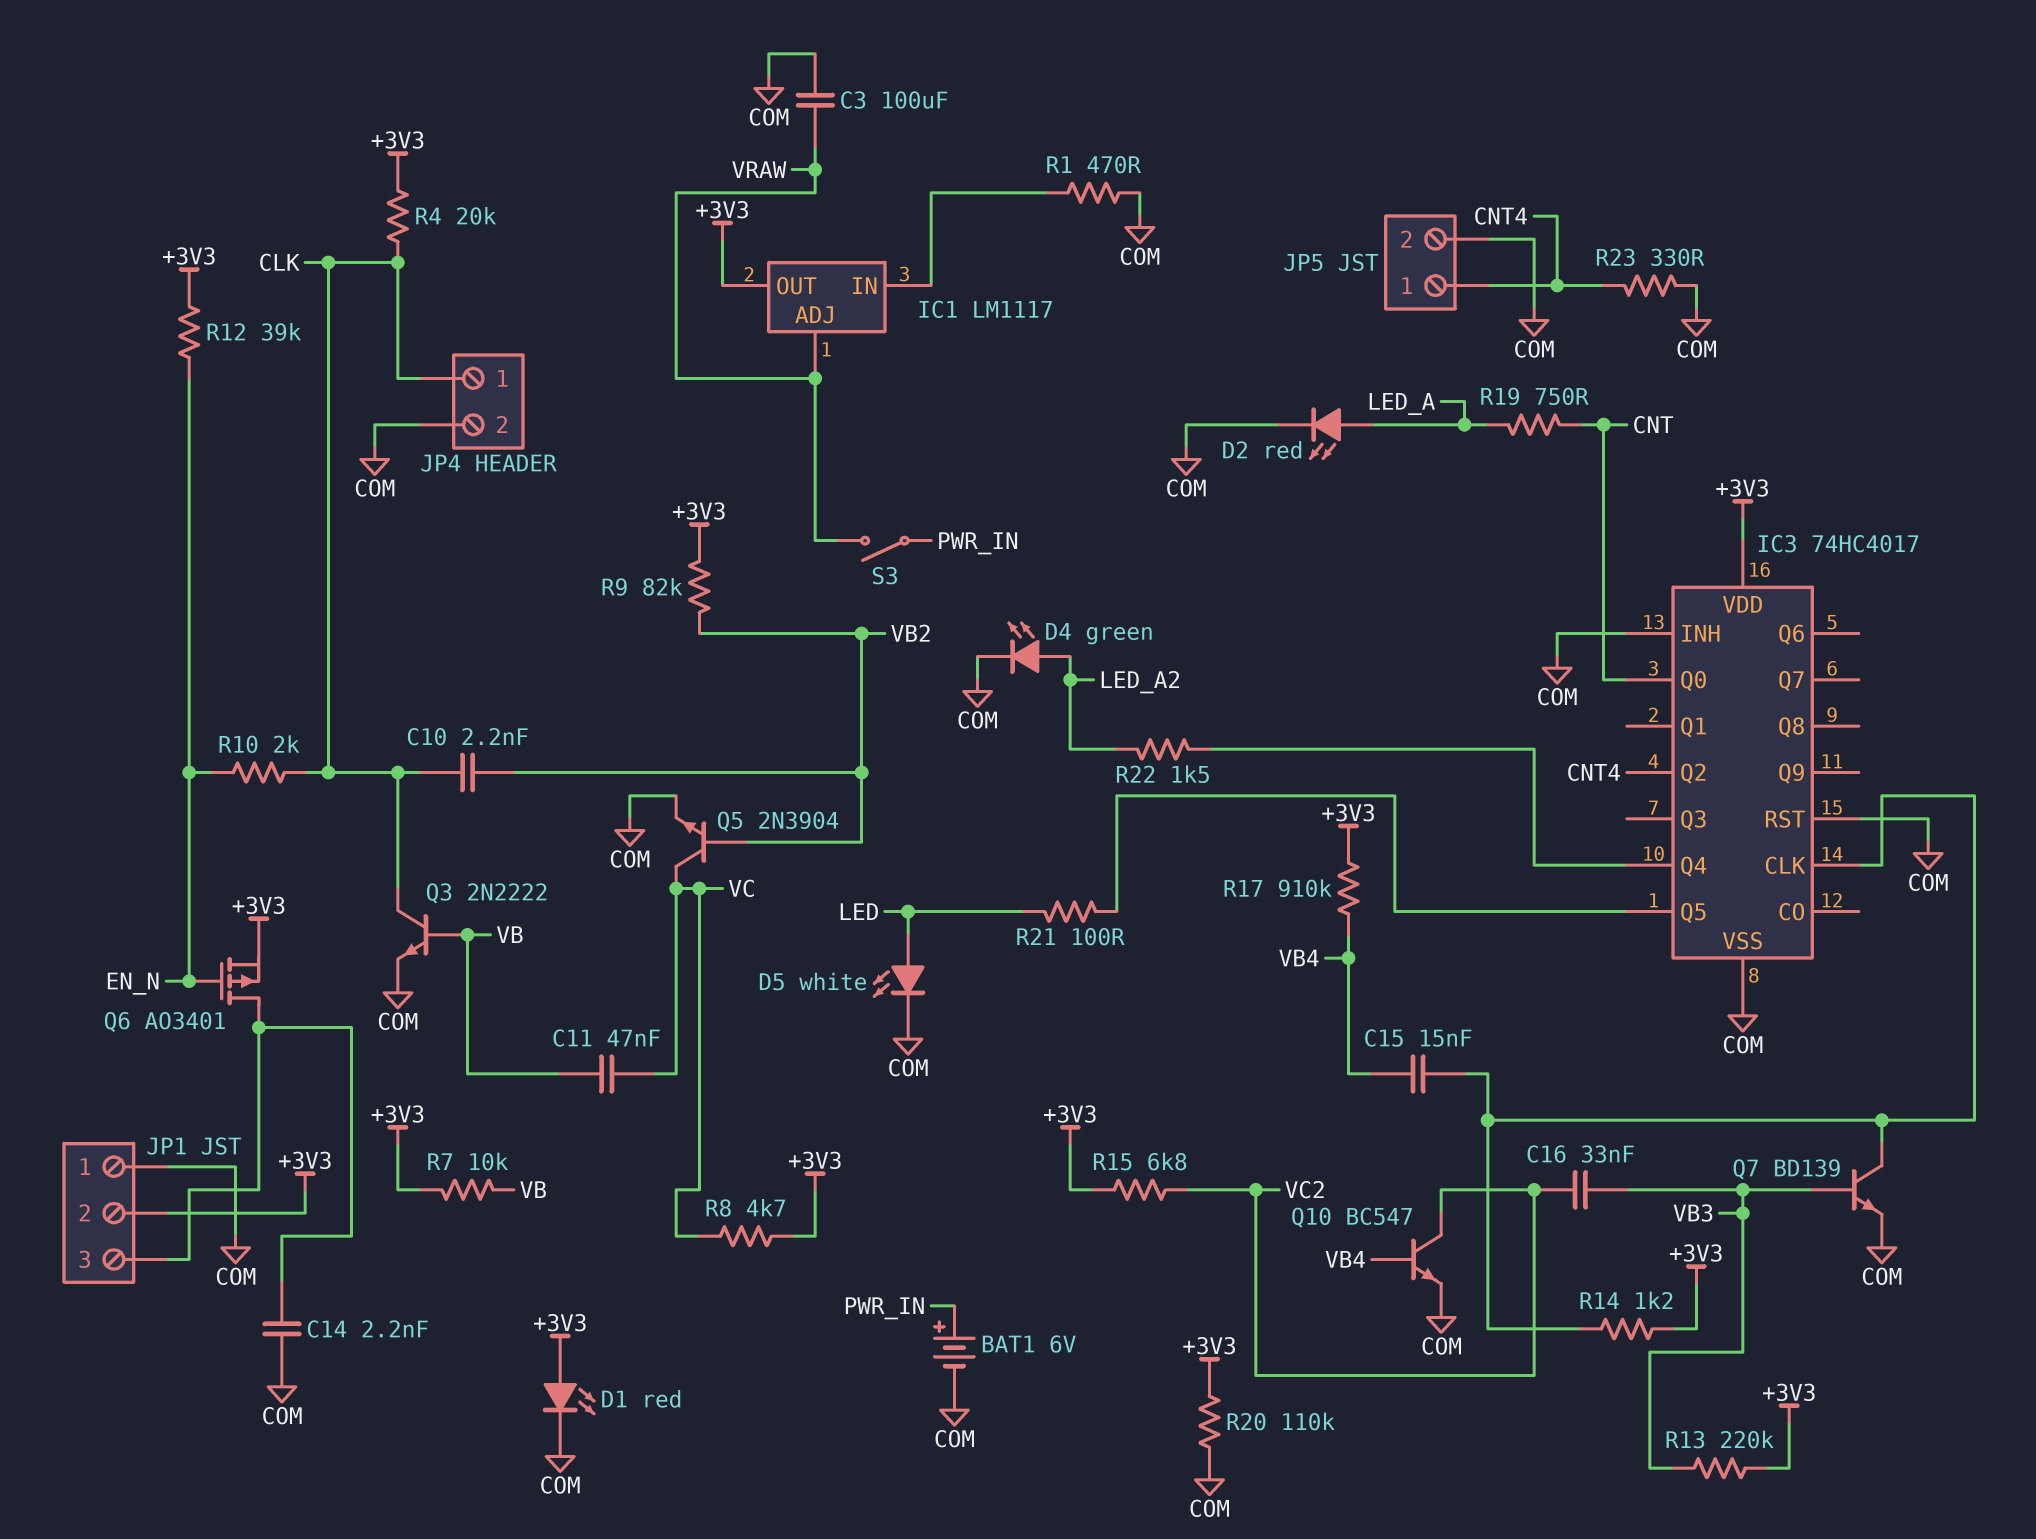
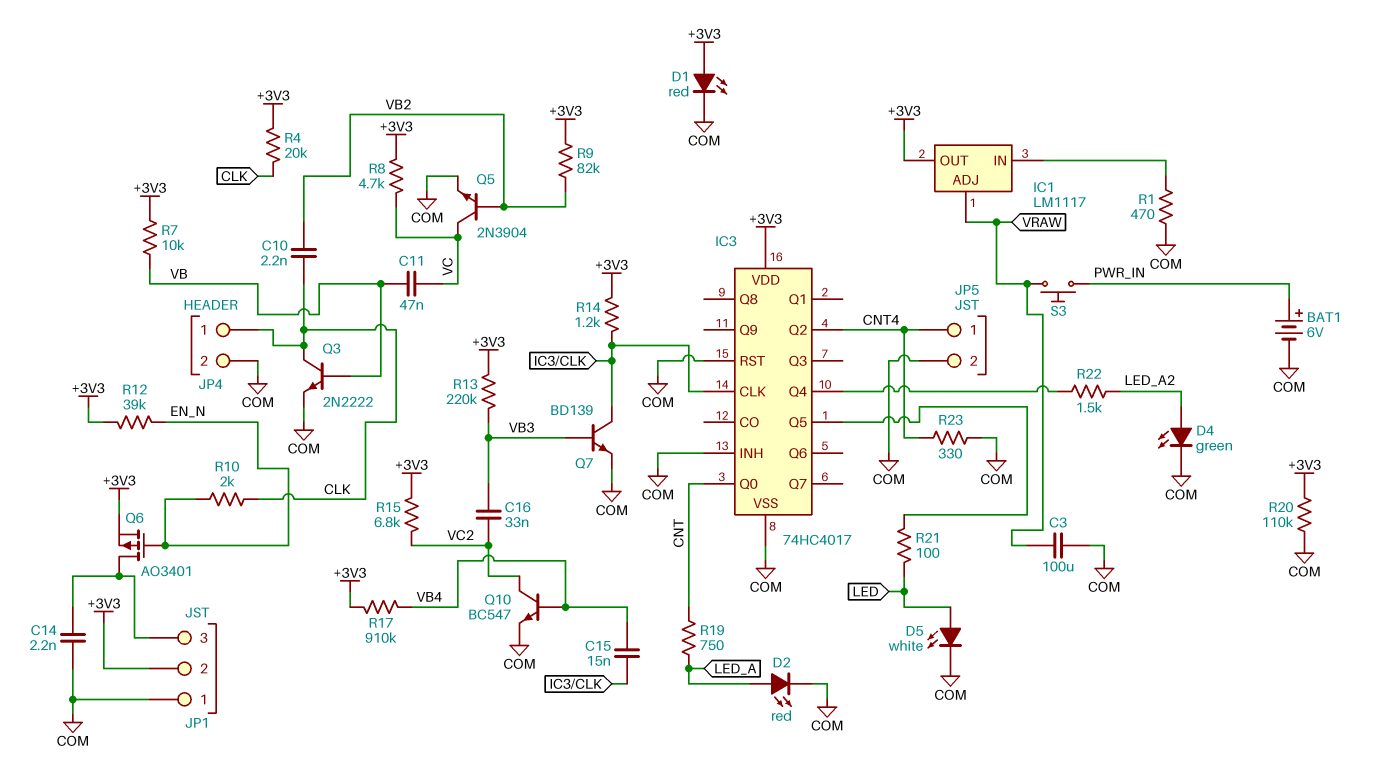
S3: switch (PWR_IN, VRAW) -> button (PWR_IN, VRAW)

